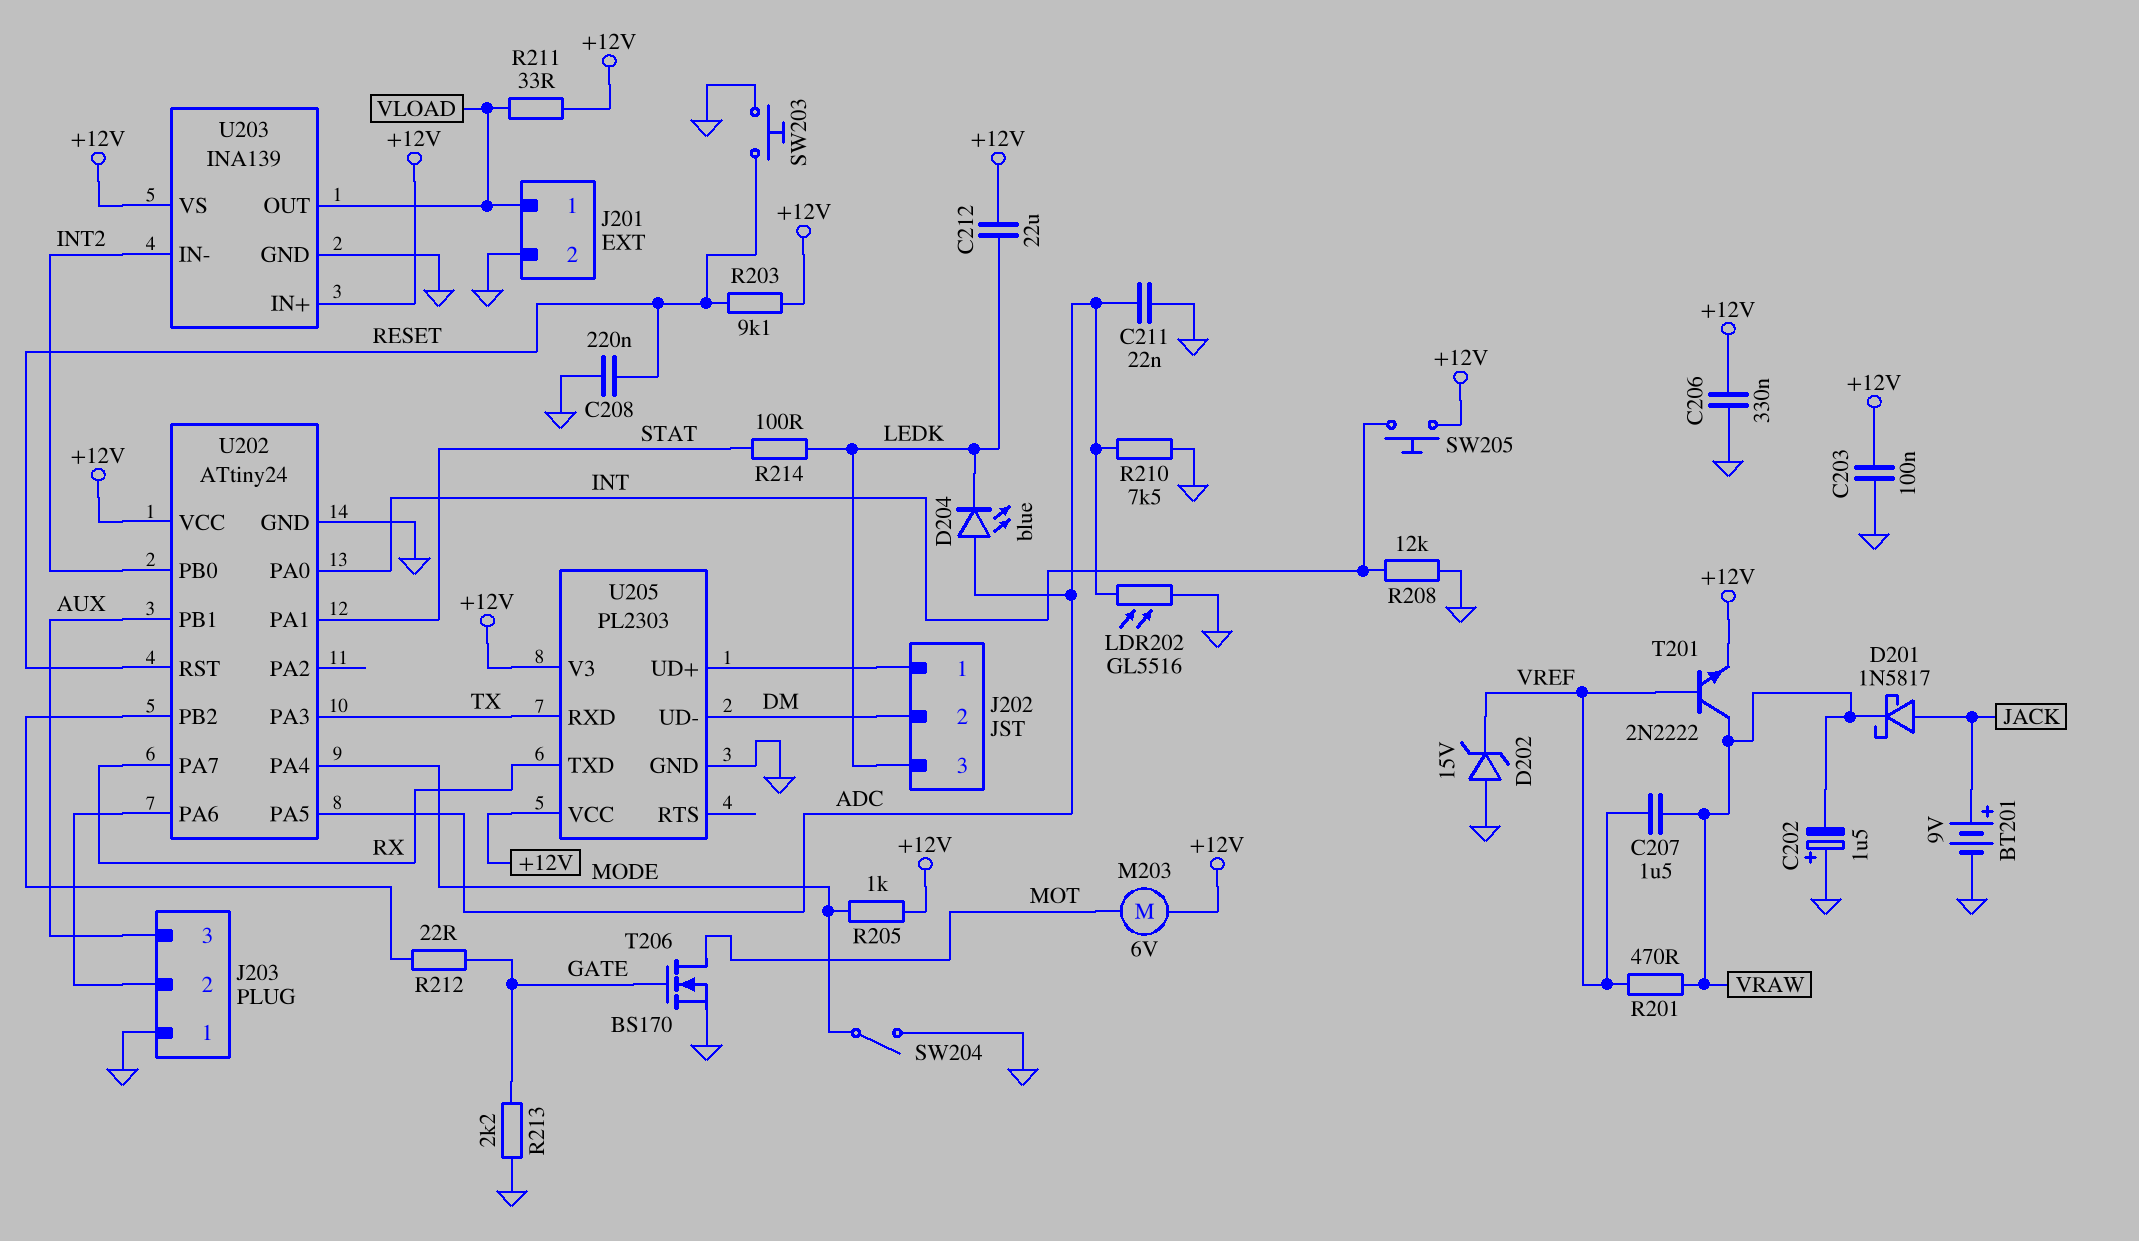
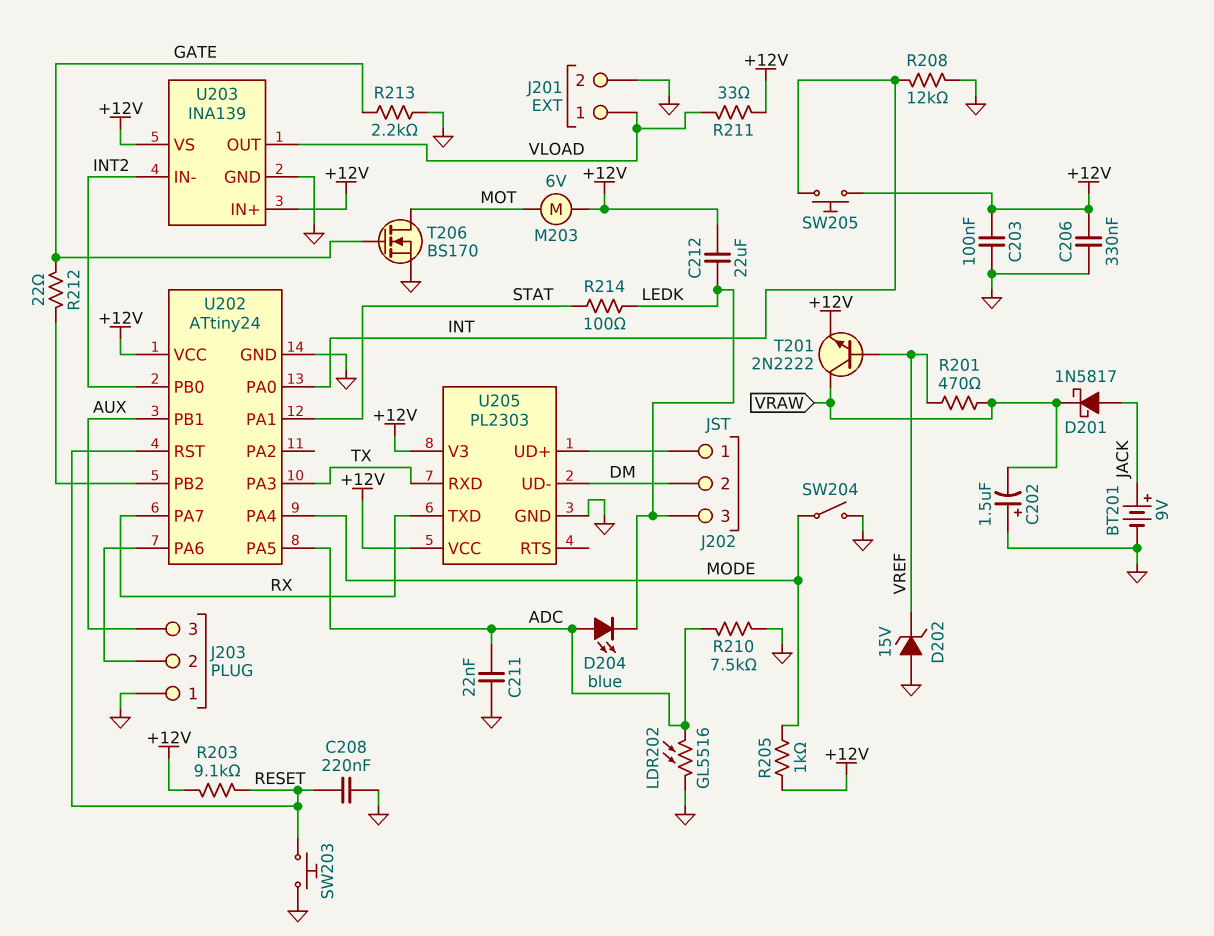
C207: 1.5uF (VRAW, VREF) -> none

